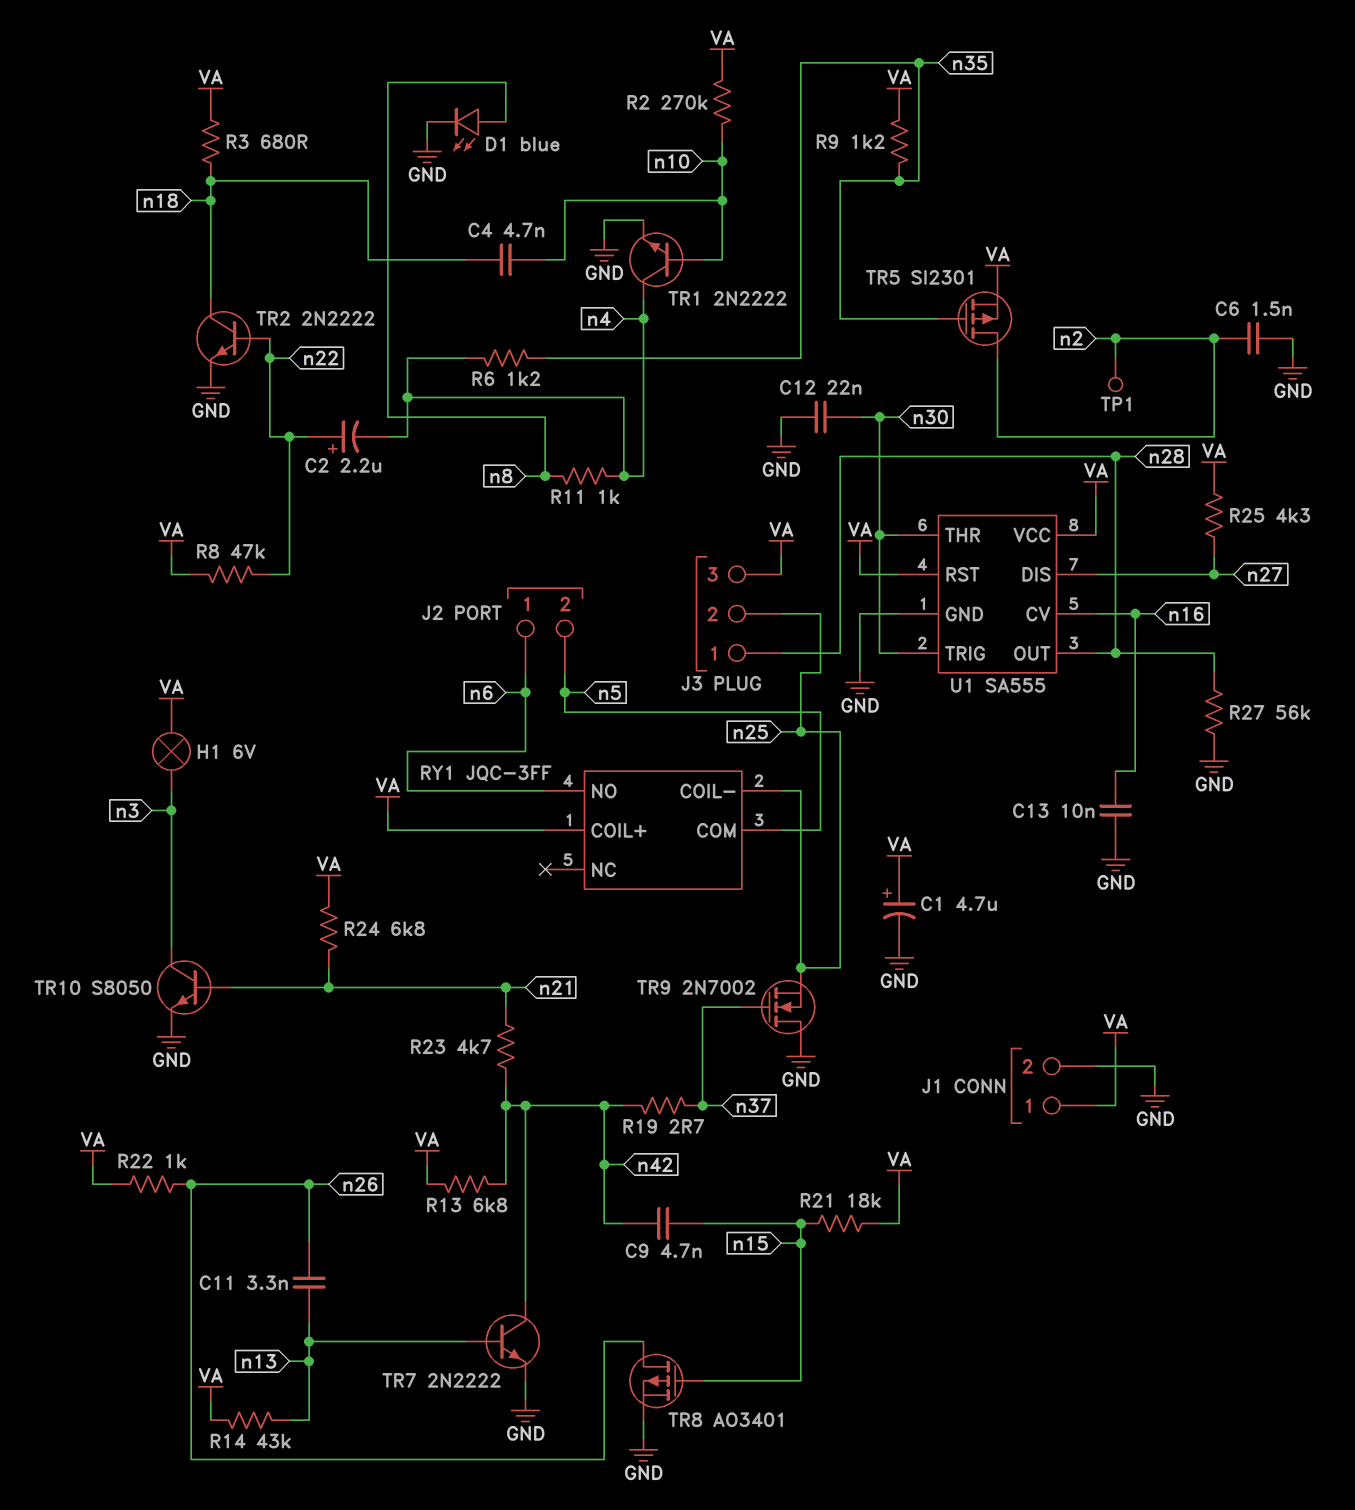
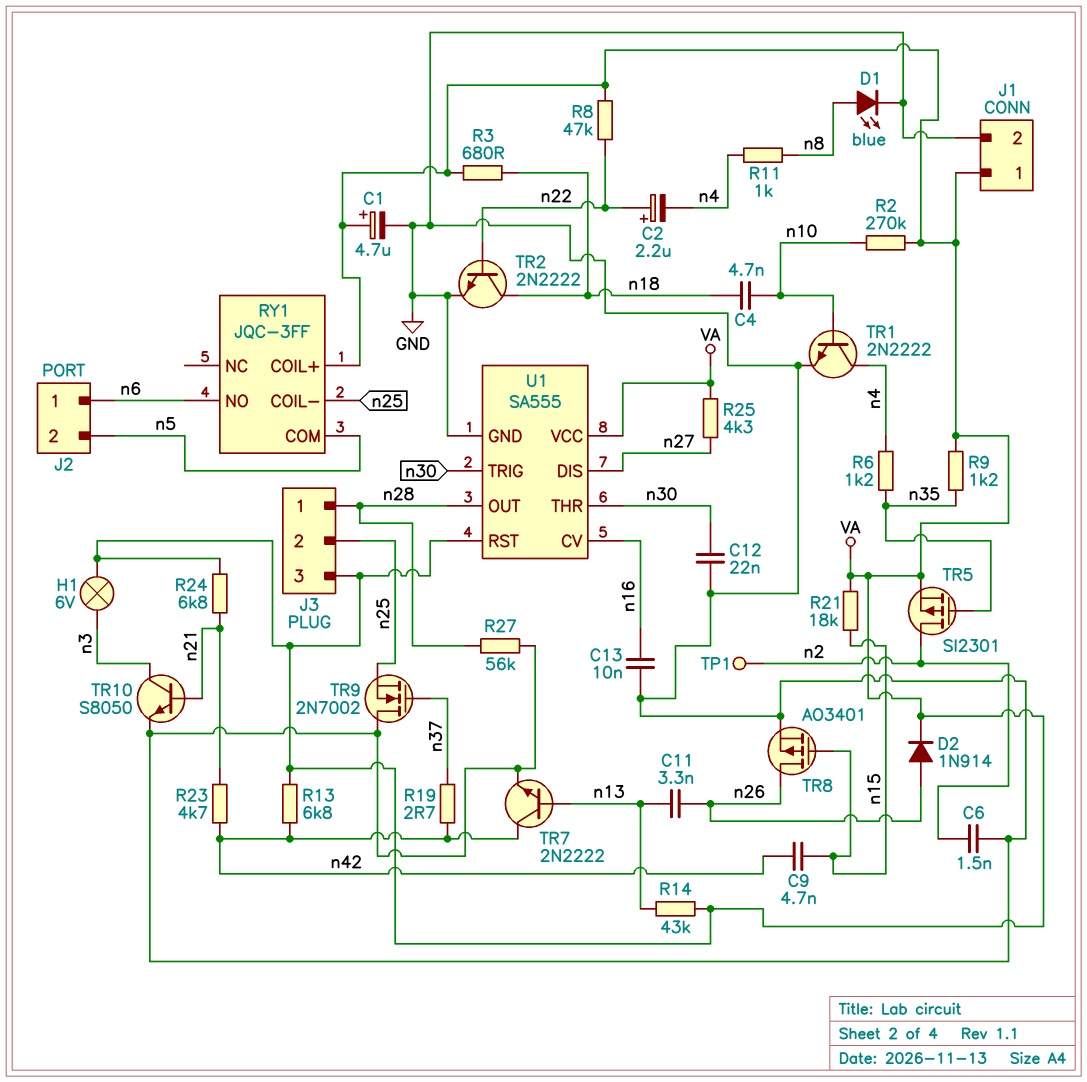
D2: none -> diode 1N914 (A n26, K VA)
R22: 1k (VA, n26) -> none

